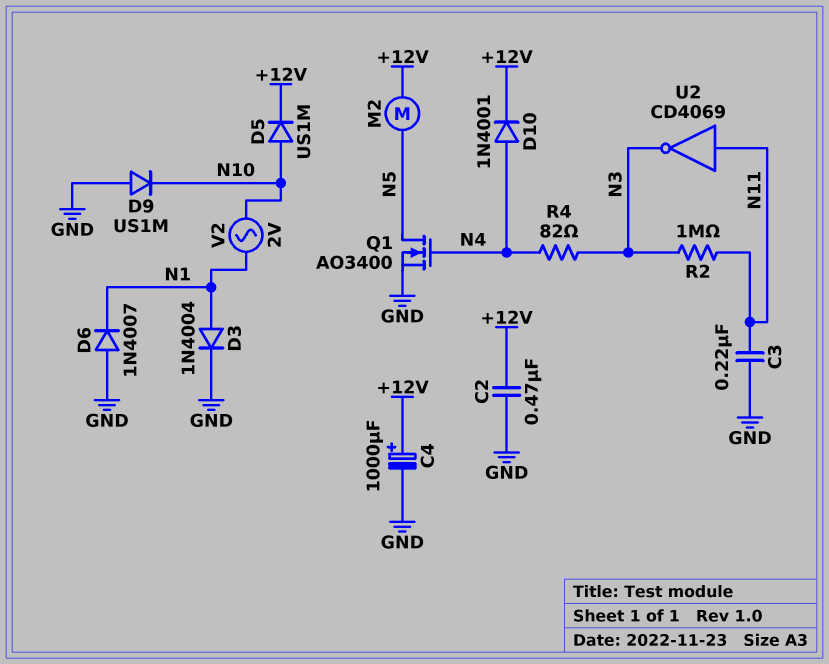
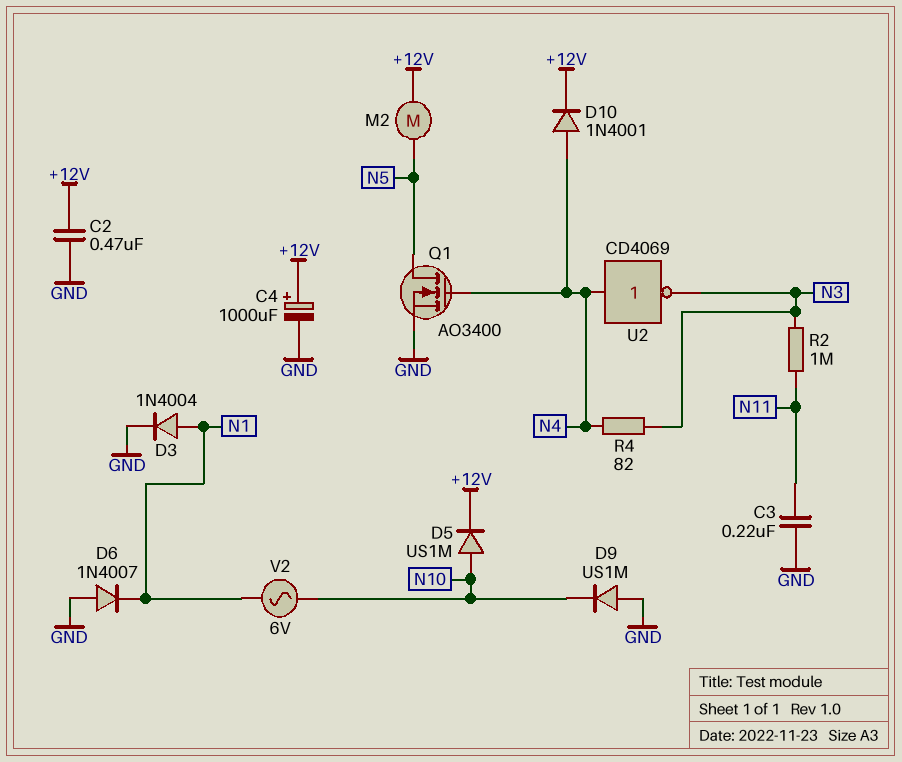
U2: NOT CD4069 (in N11, out N3) -> NOT CD4069 (in N4, out N3)
V2: AC 2V (N1, N10) -> AC 6V (N1, N10)

